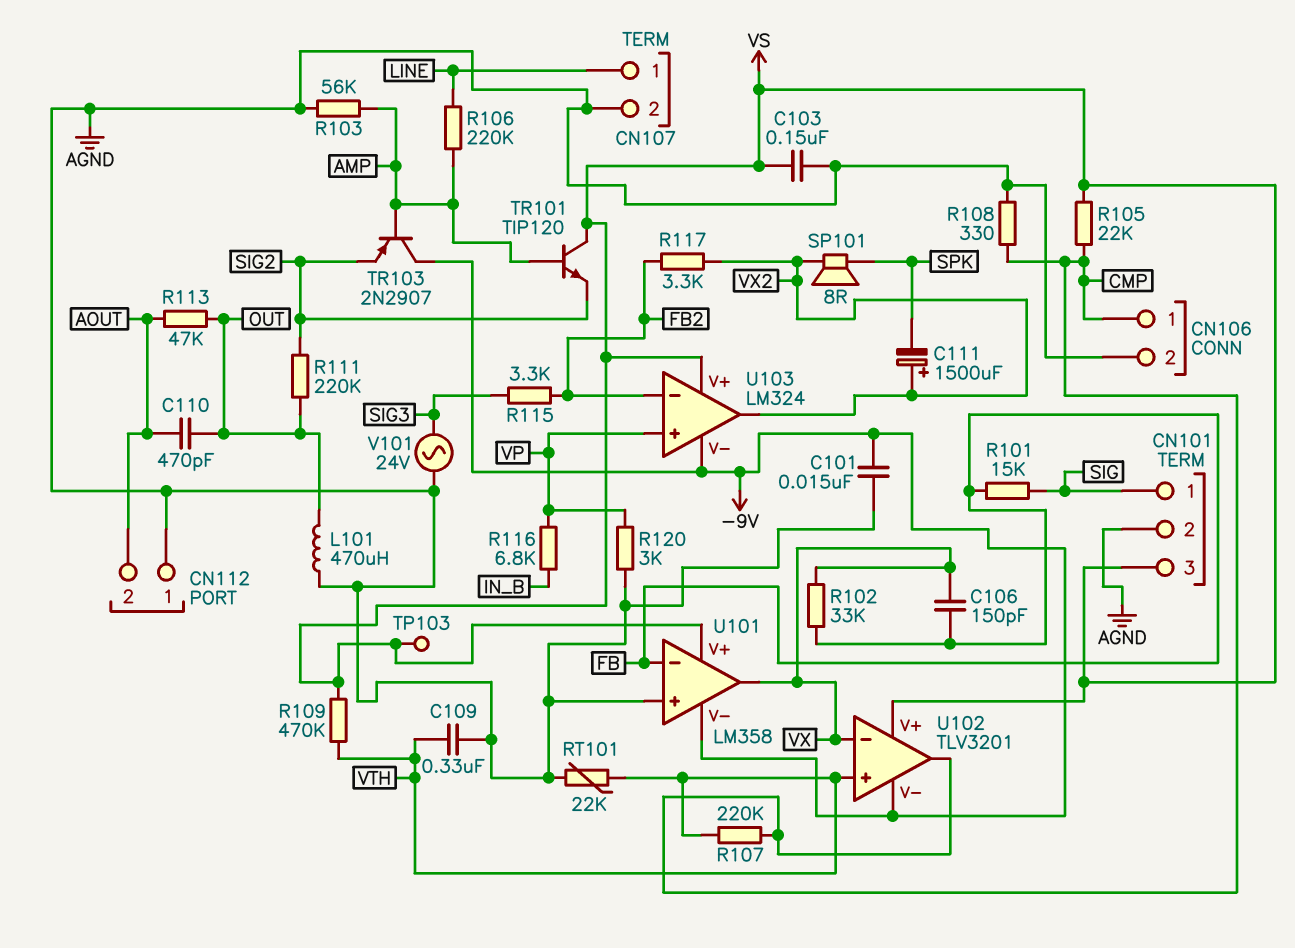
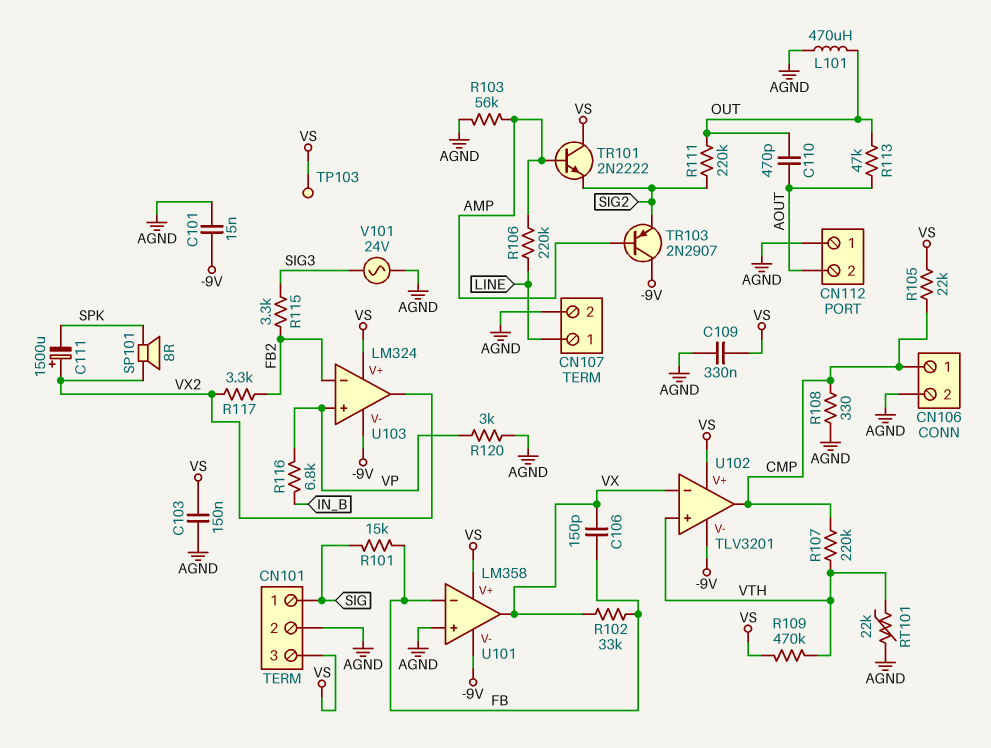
C109: 330nF (AGND, VTH) -> 330nF (AGND, VS)
TR101: NPN TIP120 (B AMP, C VS, E SIG2) -> NPN 2N2222 (B AMP, C VS, E SIG2)

